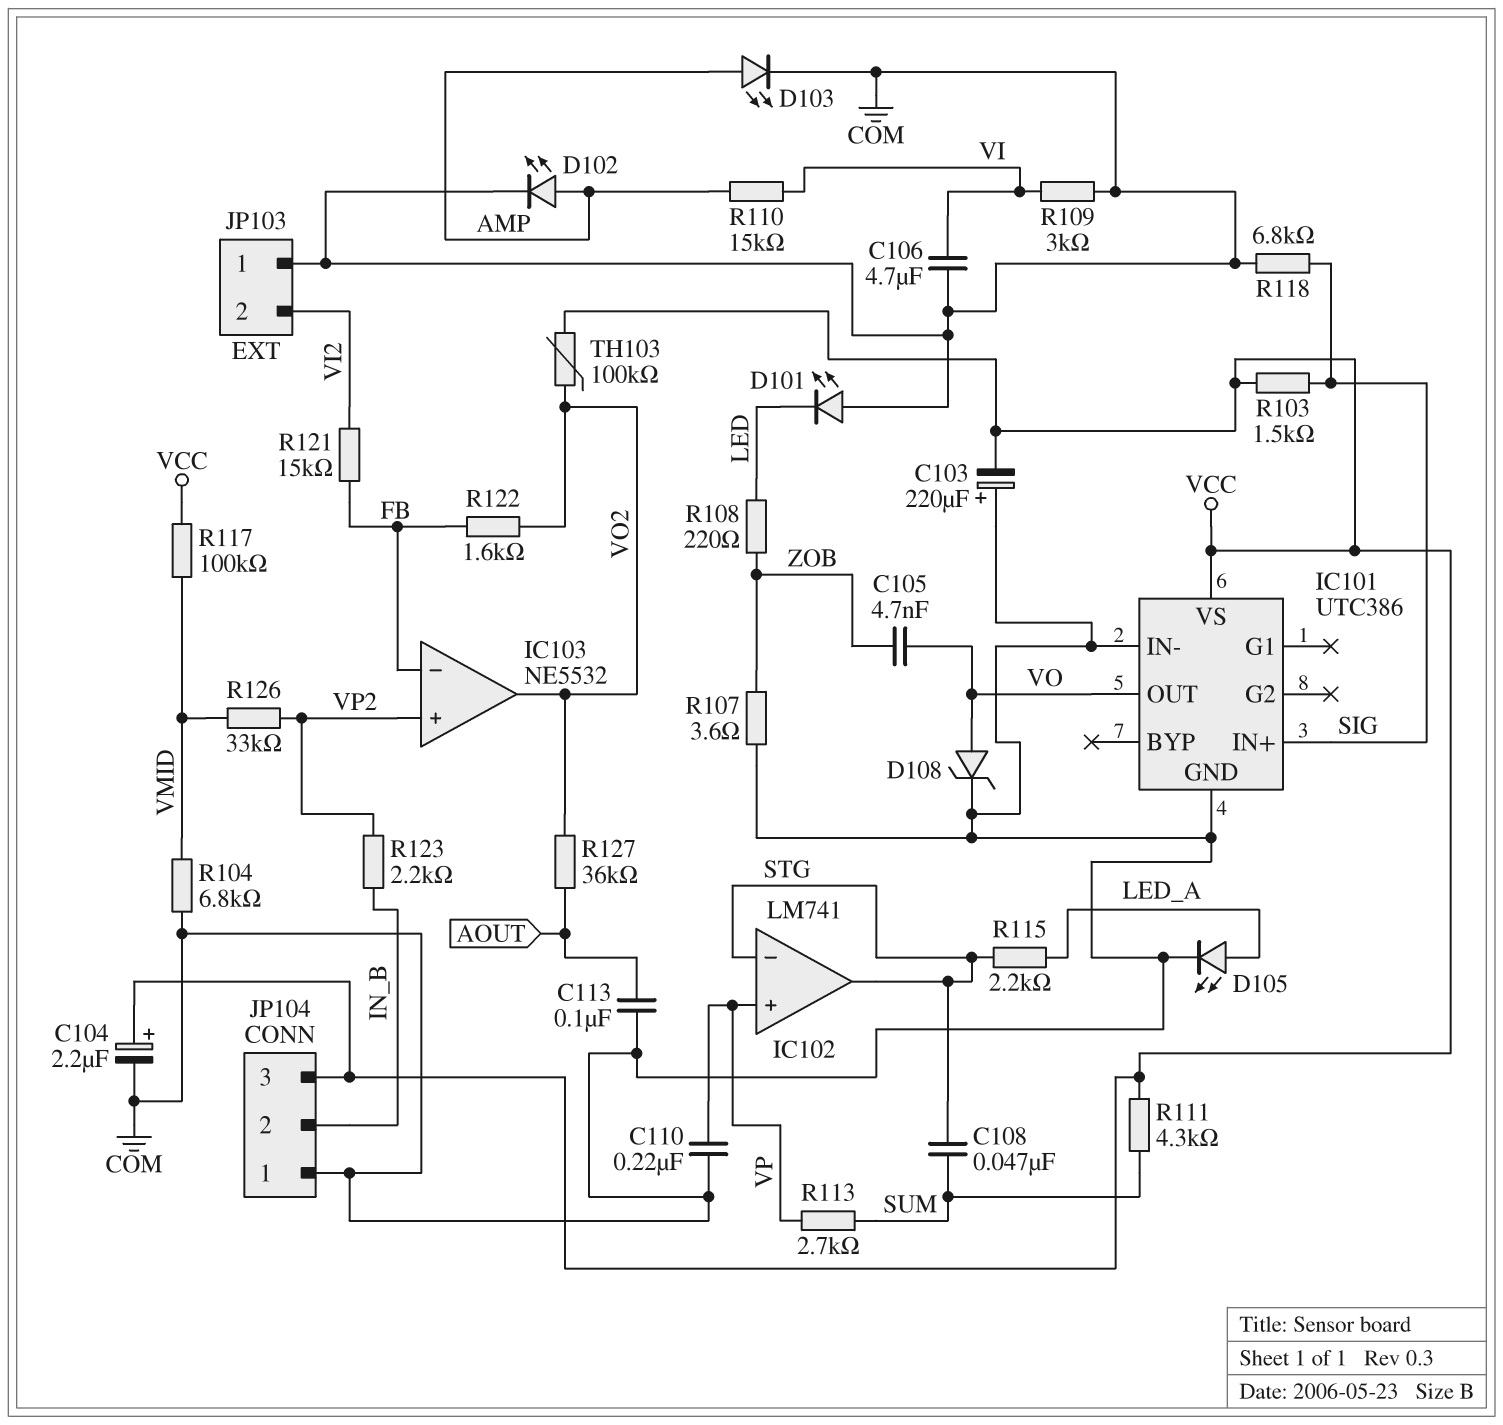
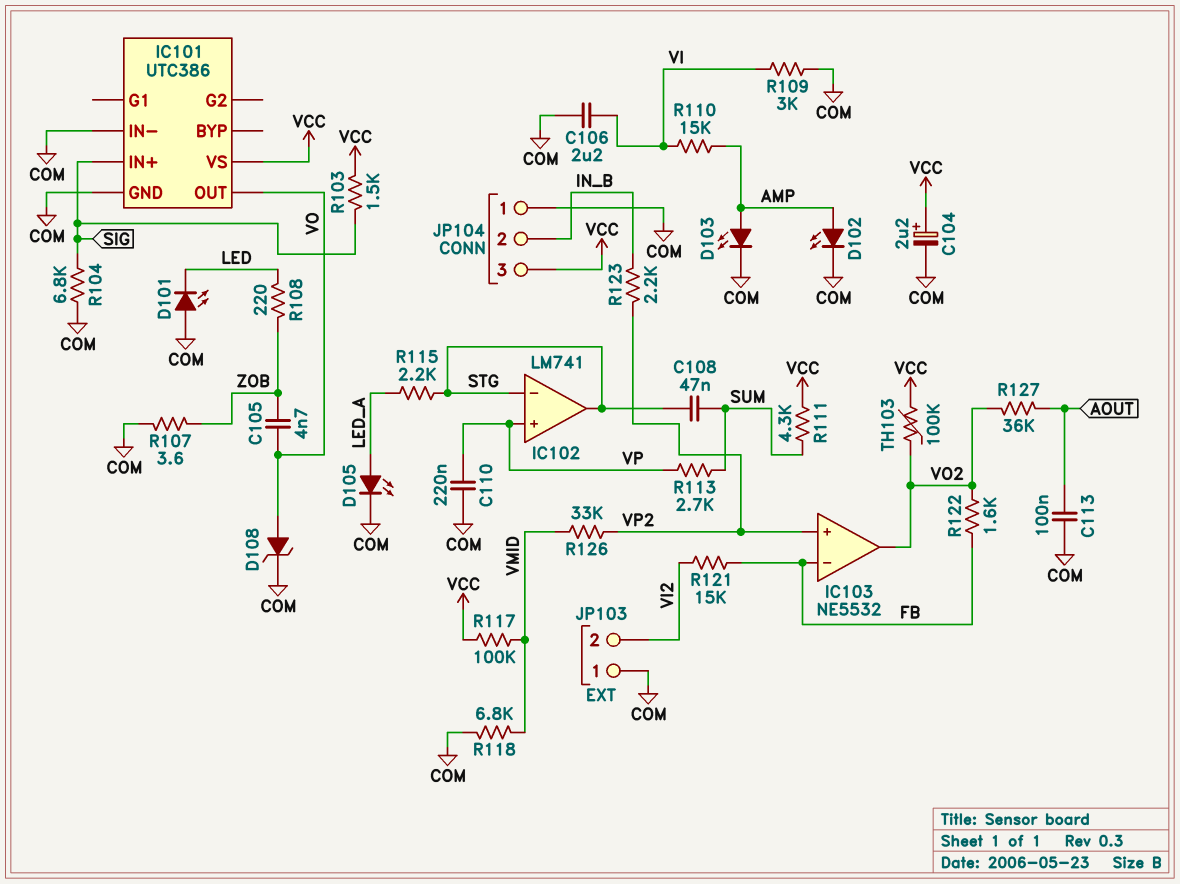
C103: 220uF (plus COM, minus VCC) -> none
C106: 4.7uF (COM, VI) -> 2.2uF (COM, VI)
R104: 6.8k (COM, VMID) -> 6.8k (COM, SIG)
R118: 6.8k (COM, SIG) -> 6.8k (COM, VMID)

